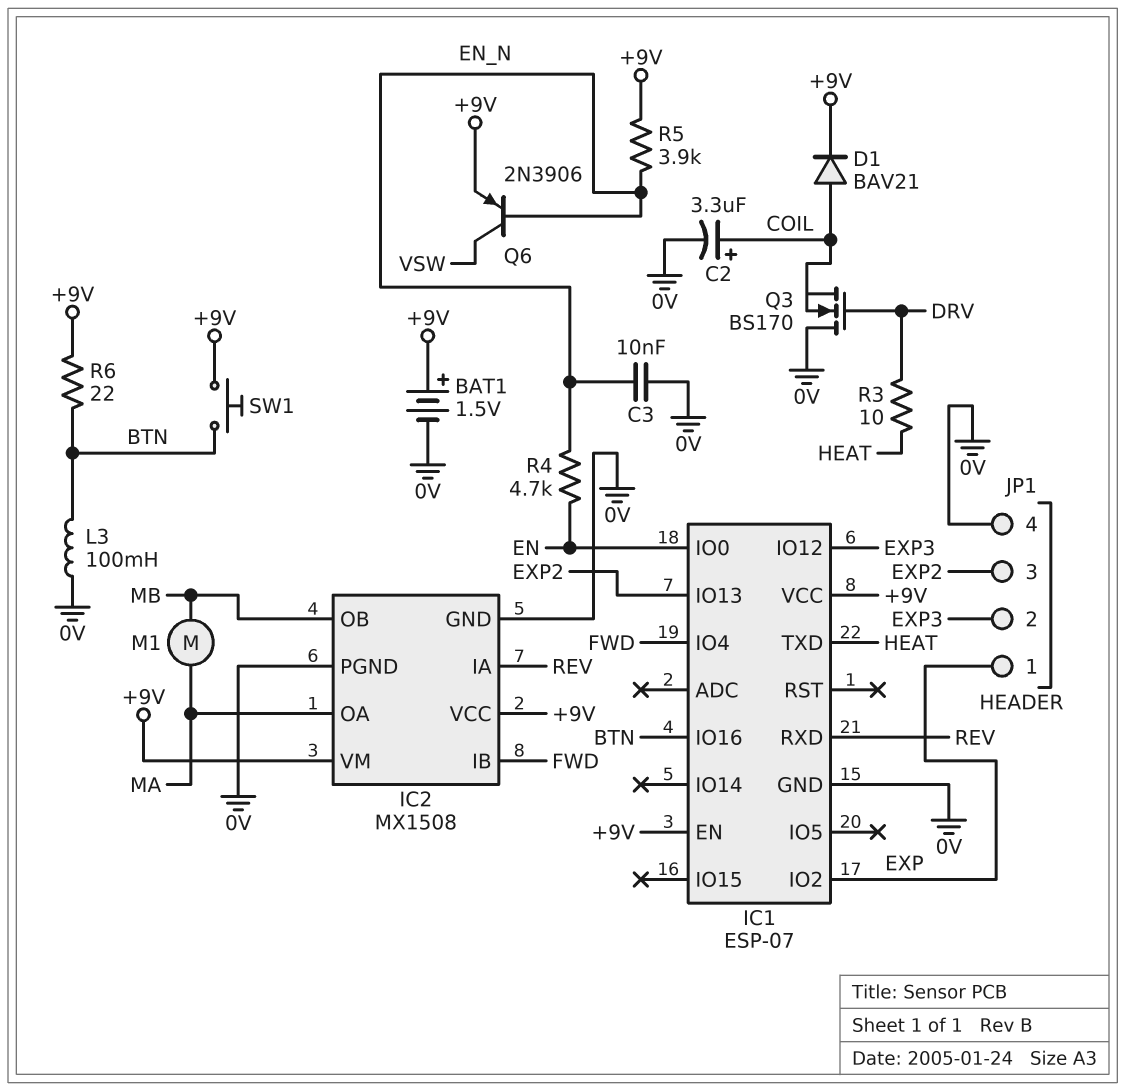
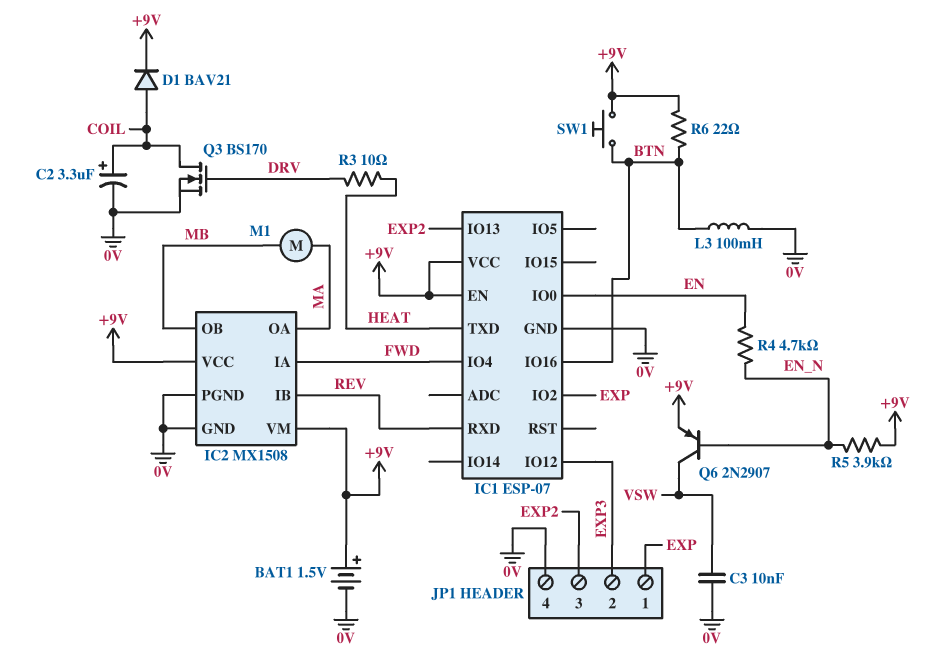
C3: 10nF (0V, EN_N) -> 10nF (0V, VSW)
IC2 pin IA: REV -> FWD
IC2 pin IB: FWD -> REV
Q3: NMOS BS170 (G DRV, D 0V, S COIL) -> NMOS BS170 (G DRV, D COIL, S 0V)
Q6: PNP 2N3906 (B EN_N, C VSW, E +9V) -> PNP 2N2907 (B EN_N, C VSW, E +9V)

